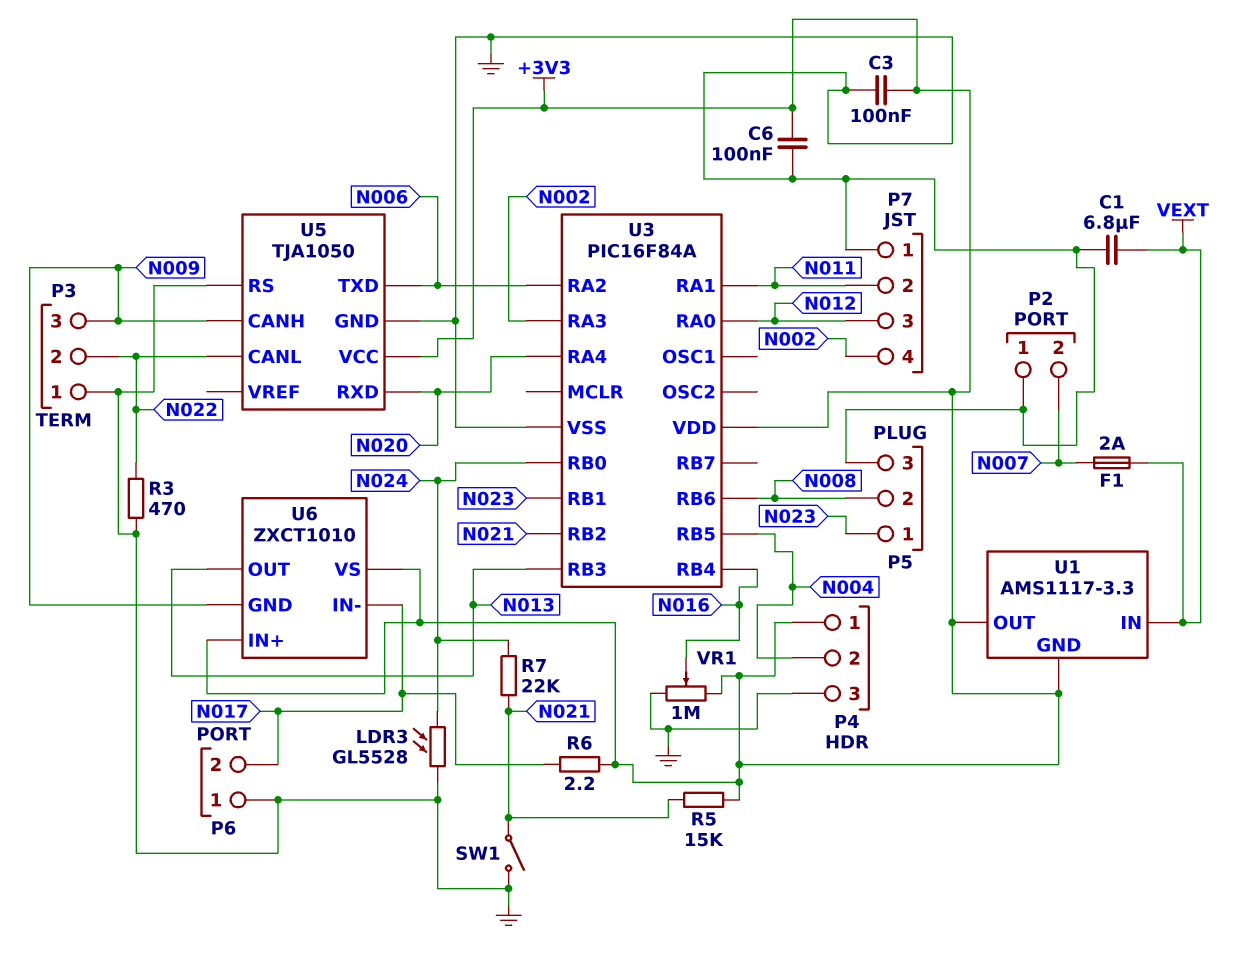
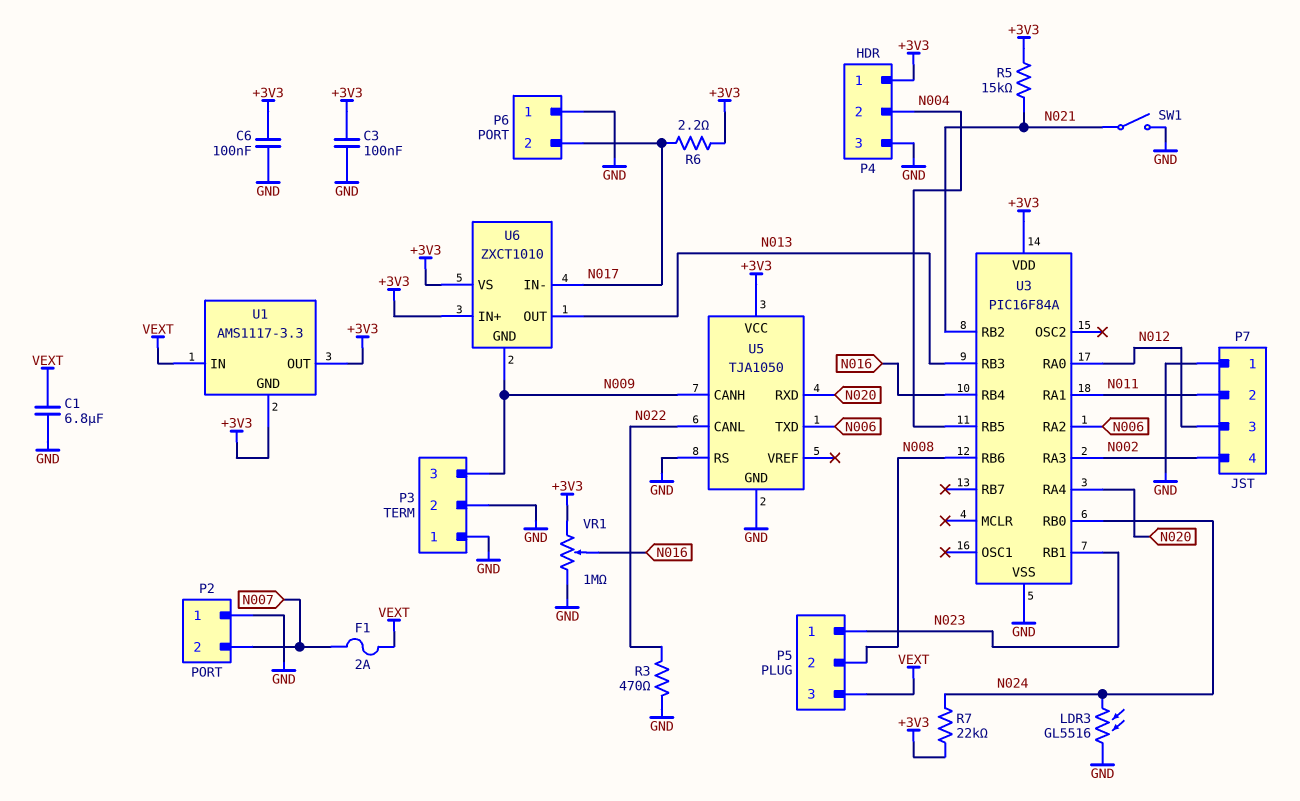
LDR3: GL5528 (GND, N024) -> GL5516 (GND, N024)
P3 pin 2: N022 -> GND
P5 pin 3: GND -> VEXT
R7: 22k (N021, N024) -> 22k (+3V3, N024)

